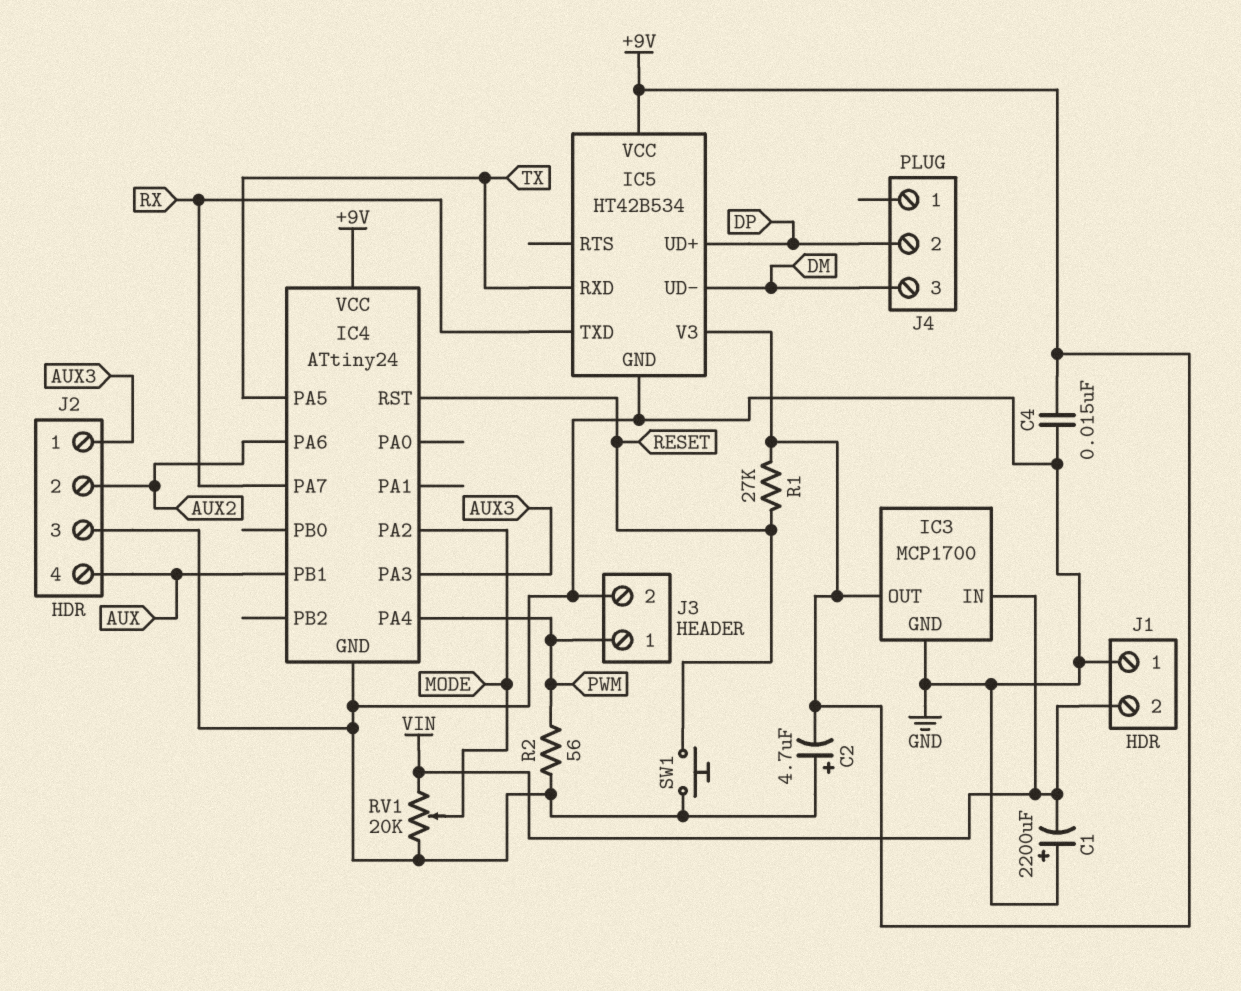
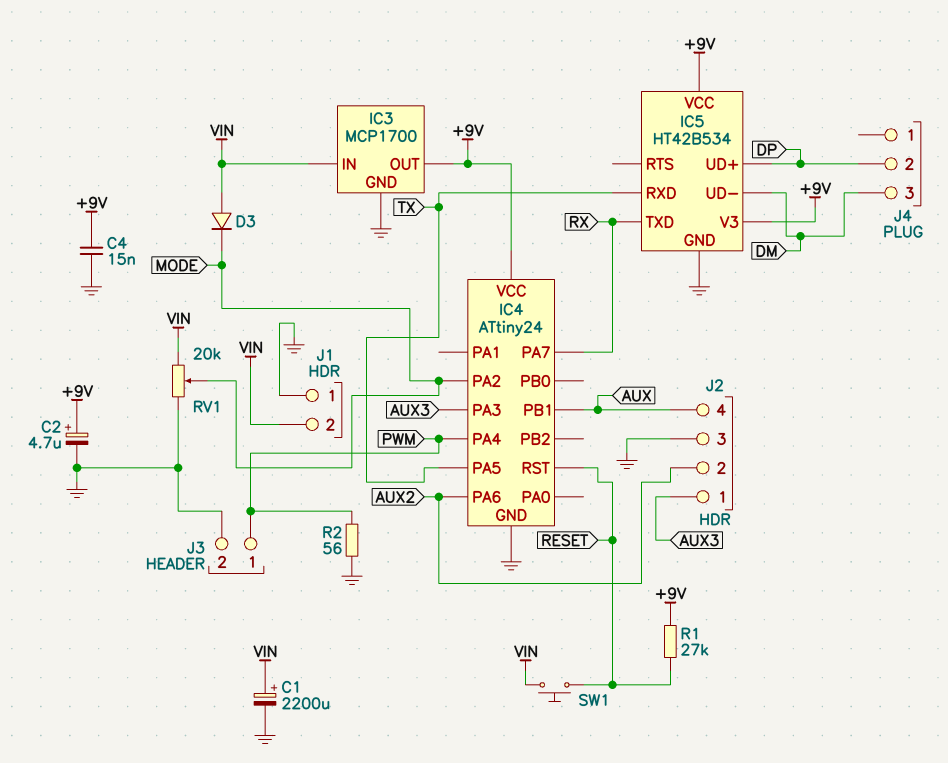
C1: 2200uF (plus GND, minus VIN) -> 2200uF (plus VIN, minus GND)
C2: 4.7uF (plus GND, minus +9V) -> 4.7uF (plus +9V, minus GND)
D3: none -> diode (A VIN, K MODE)
SW1: button (GND, RESET) -> button (RESET, VIN)

